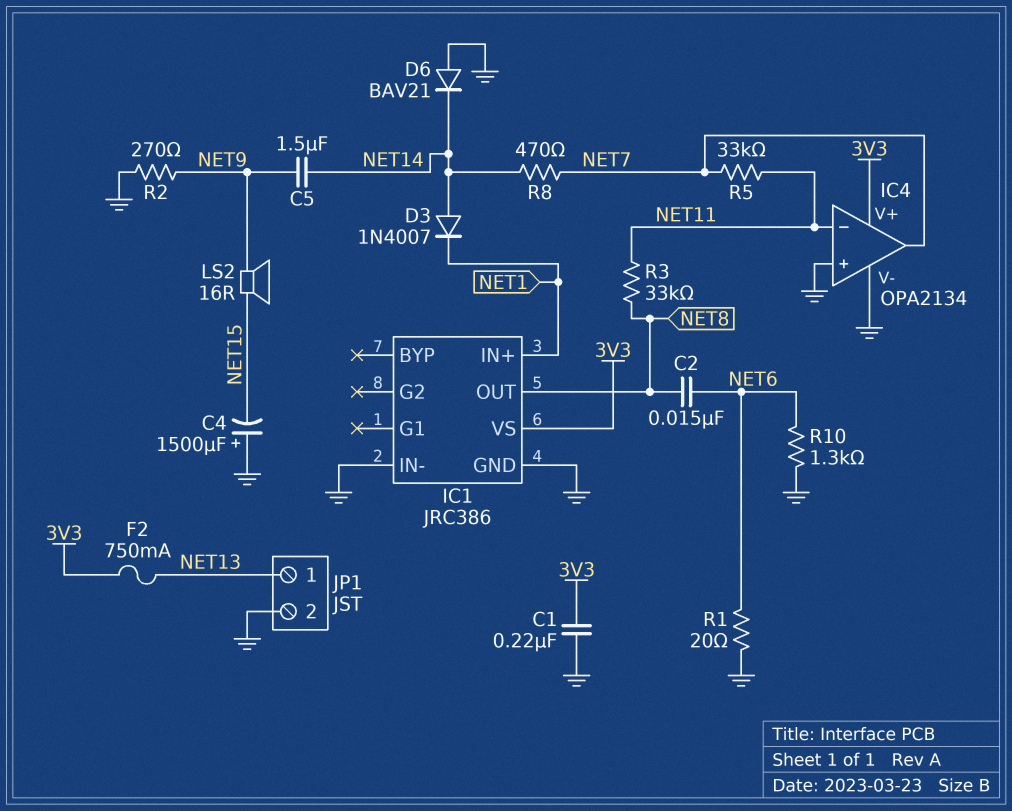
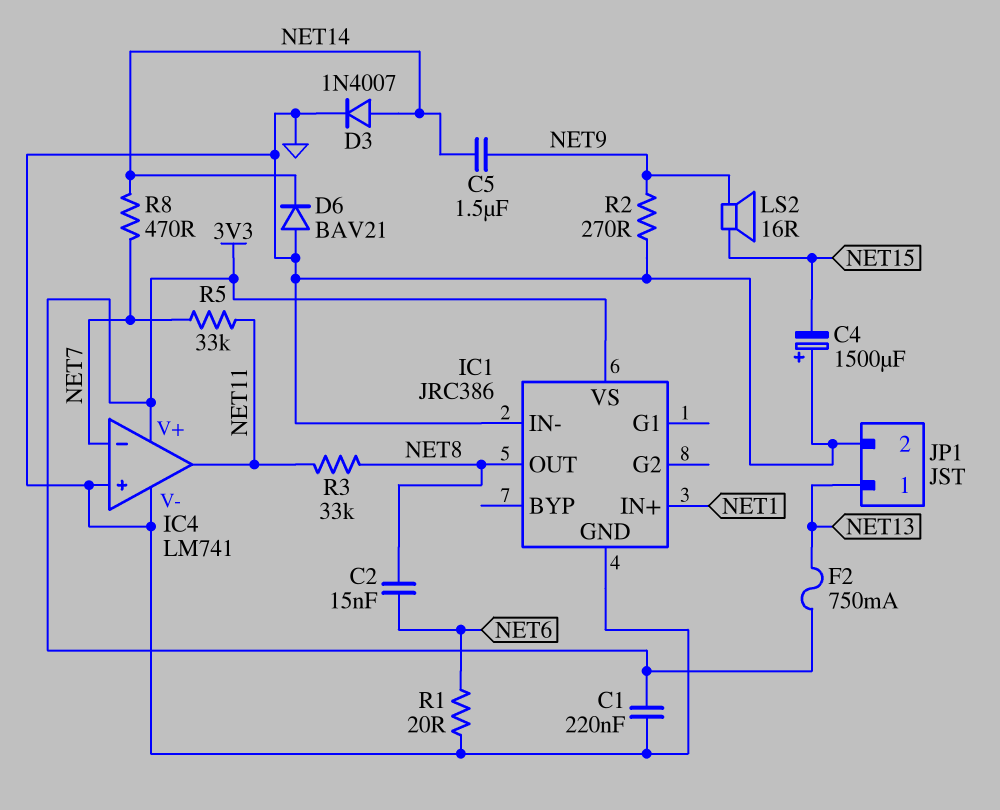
D3: diode 1N4007 (A NET14, K NET1) -> diode 1N4007 (A NET14, K GND)
IC4: OPA2134 -> LM741
IC4 pin in-: NET11 -> NET7
IC4 pin out: NET7 -> NET11
R10: 1.3k (GND, NET6) -> none

